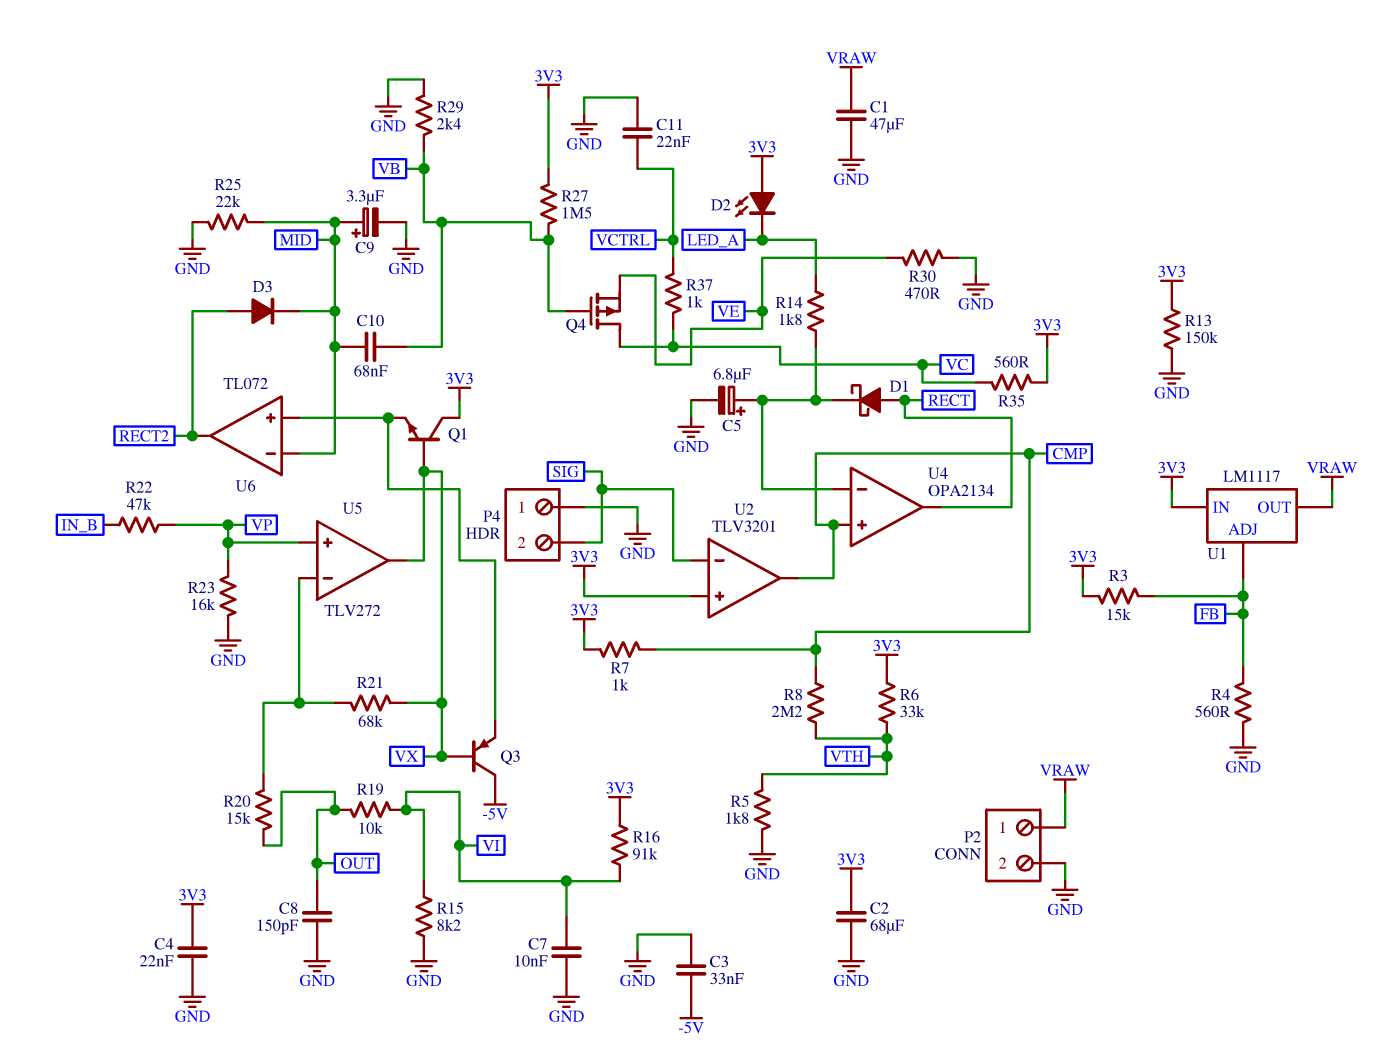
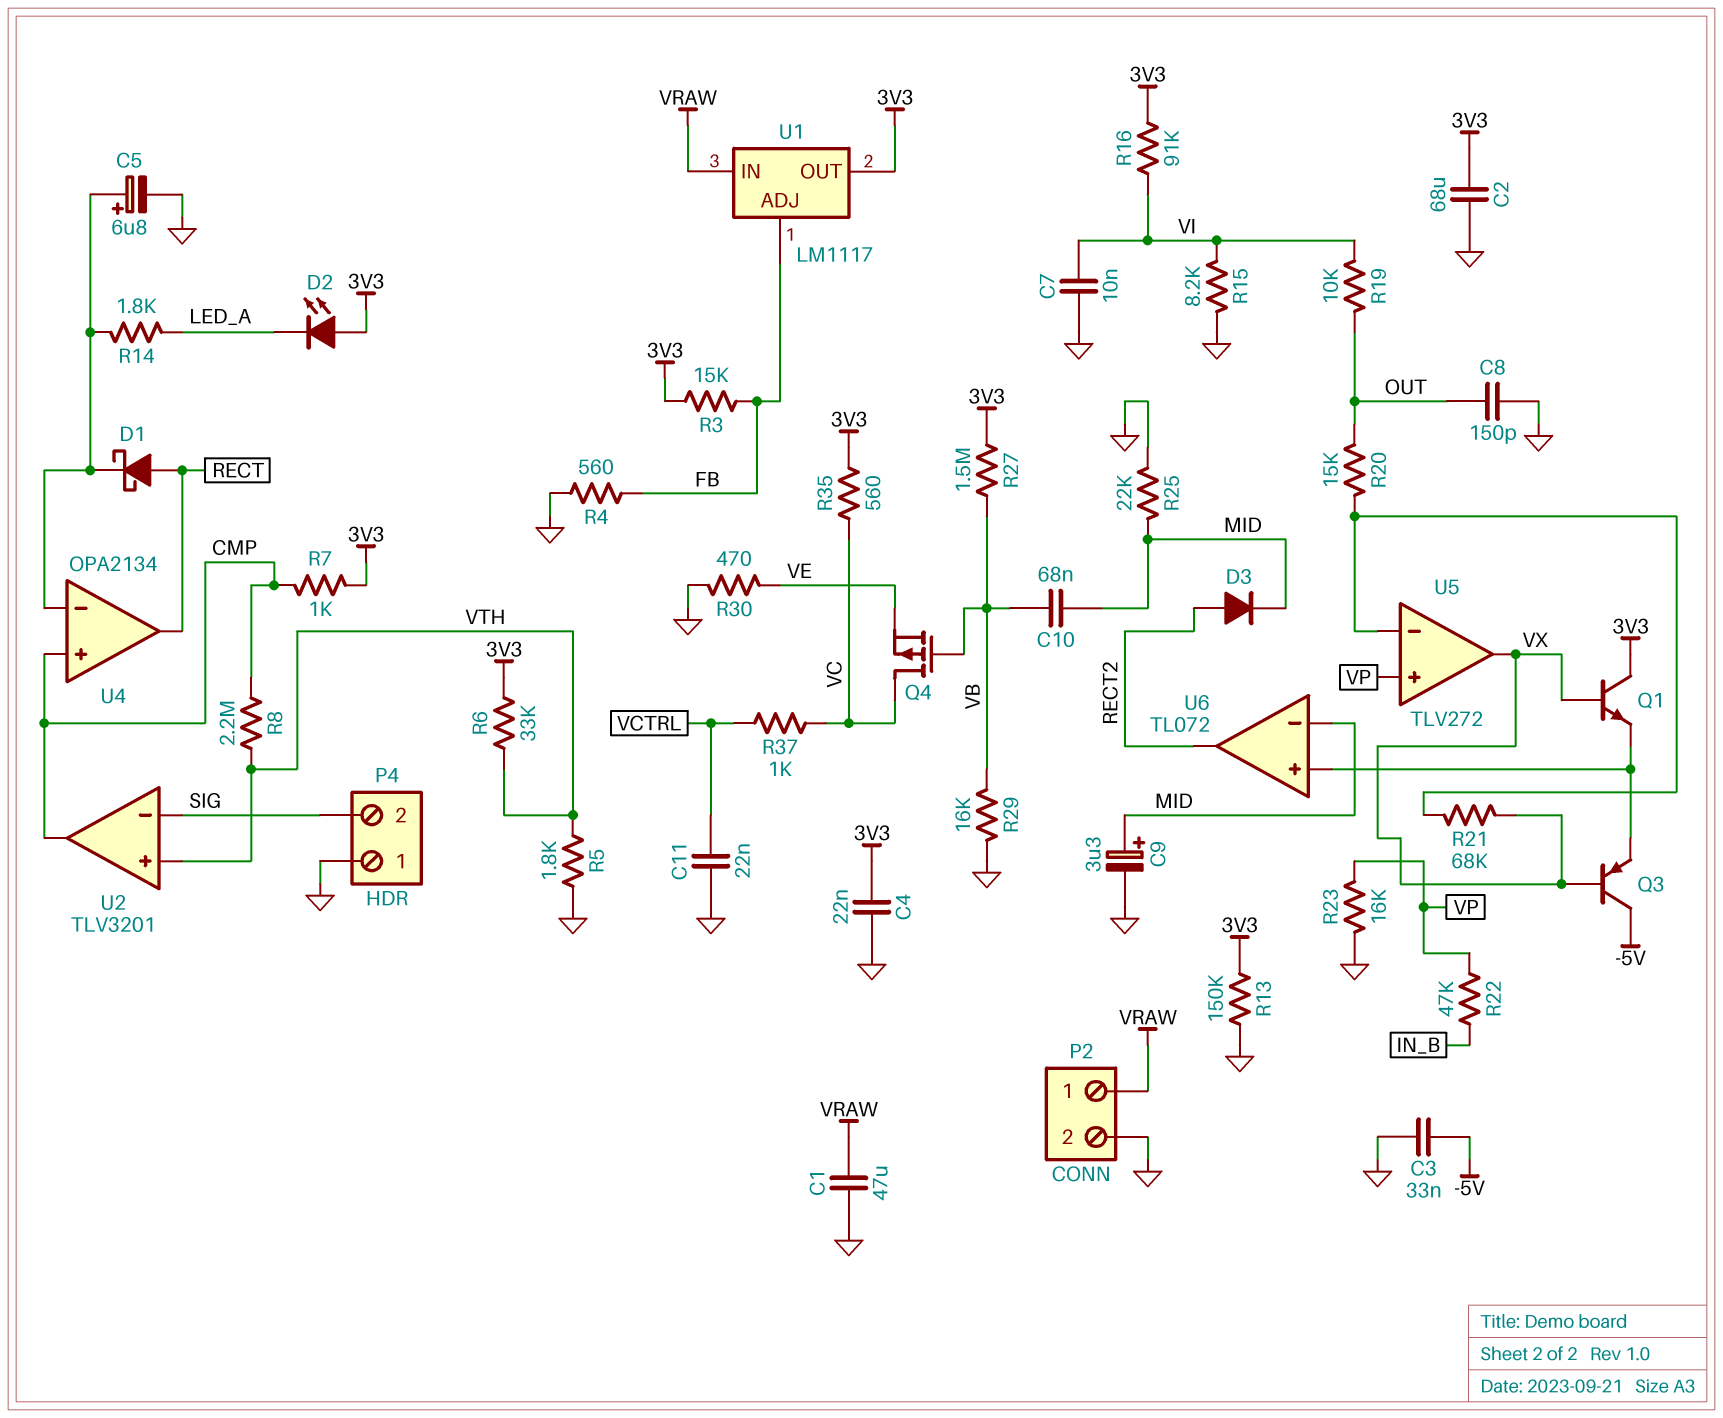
R29: 2.4k (GND, VB) -> 16k (GND, VB)
U1 pin IN: 3V3 -> VRAW
U1 pin OUT: VRAW -> 3V3
U2 pin in+: 3V3 -> VTH

